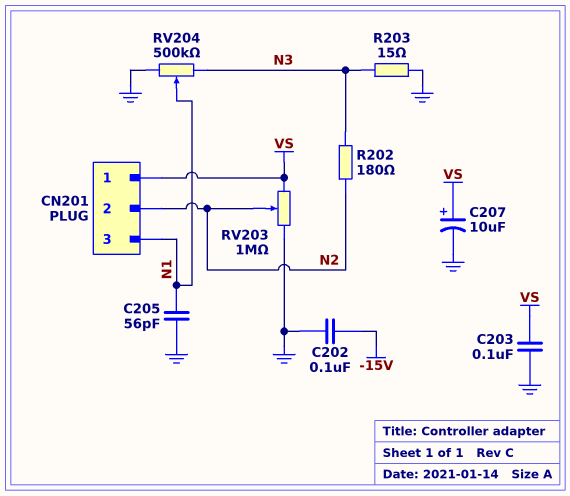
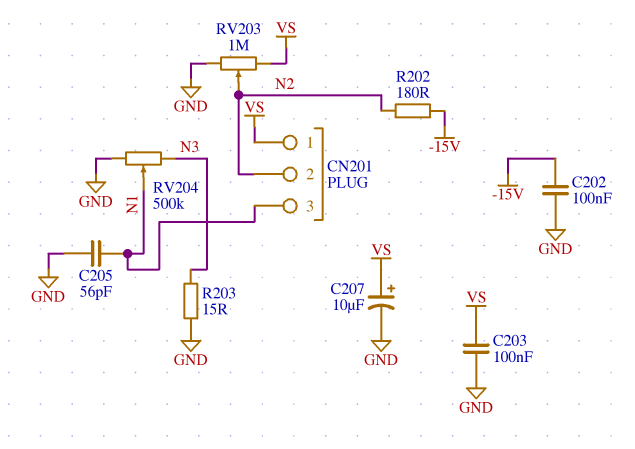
R202: 180 (N2, N3) -> 180 (-15V, N2)

